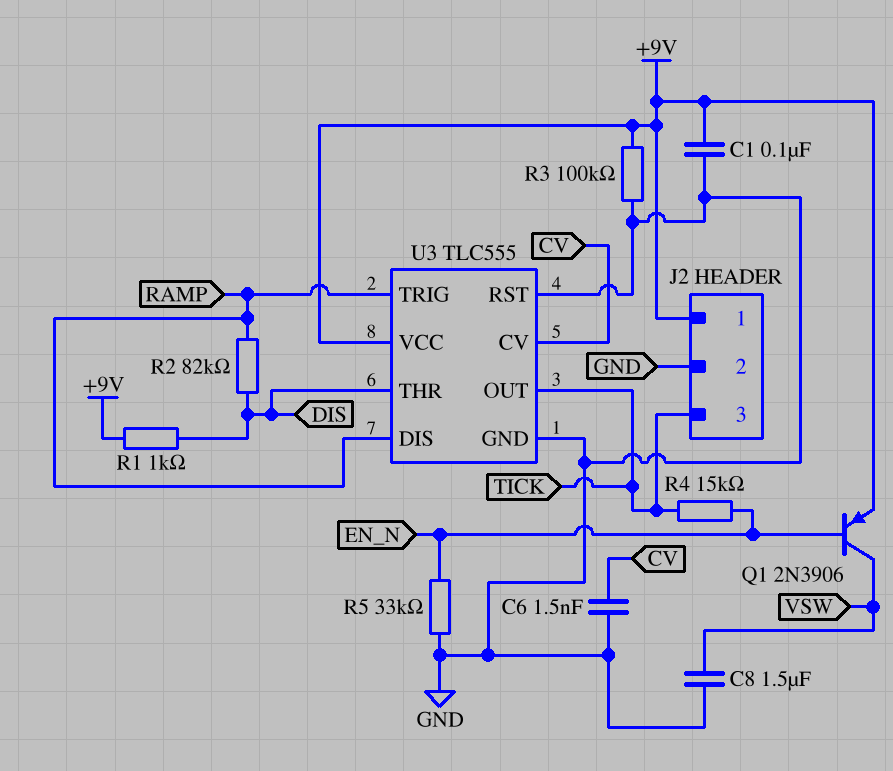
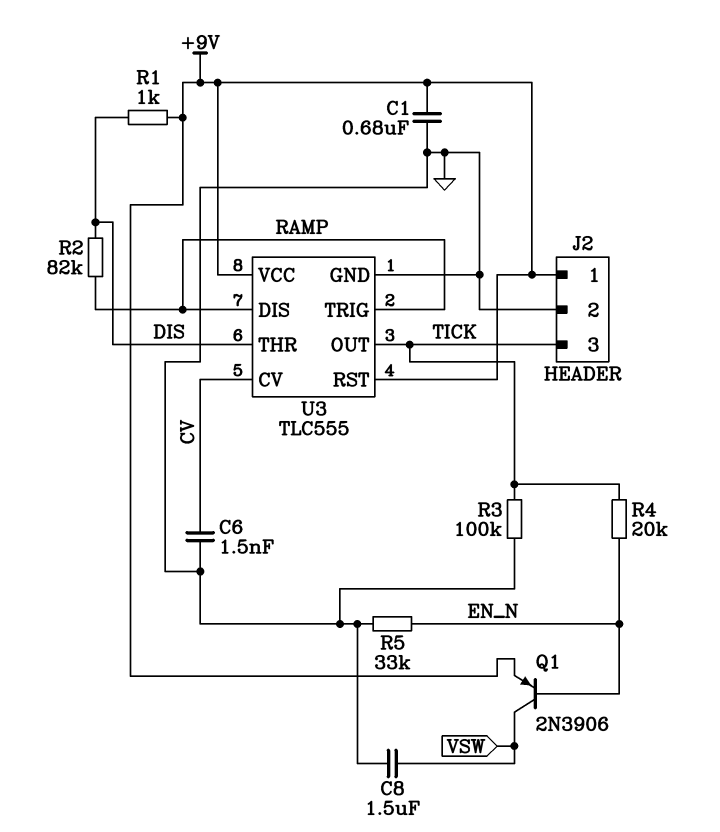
C1: 100nF (+9V, GND) -> 680nF (+9V, GND)
R3: 100k (+9V, GND) -> 100k (GND, TICK)
R4: 15k (EN_N, TICK) -> 20k (EN_N, TICK)
U3 pin RST: GND -> +9V

